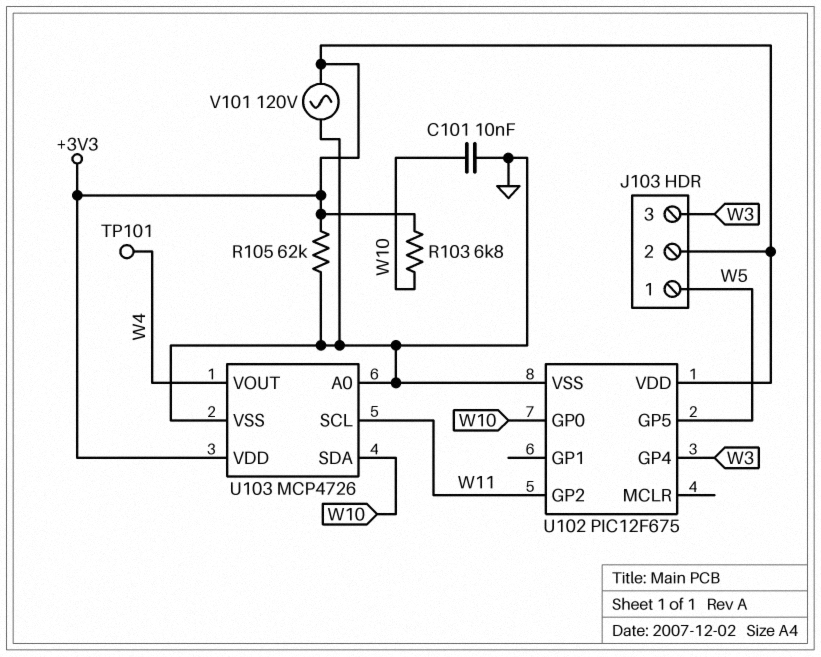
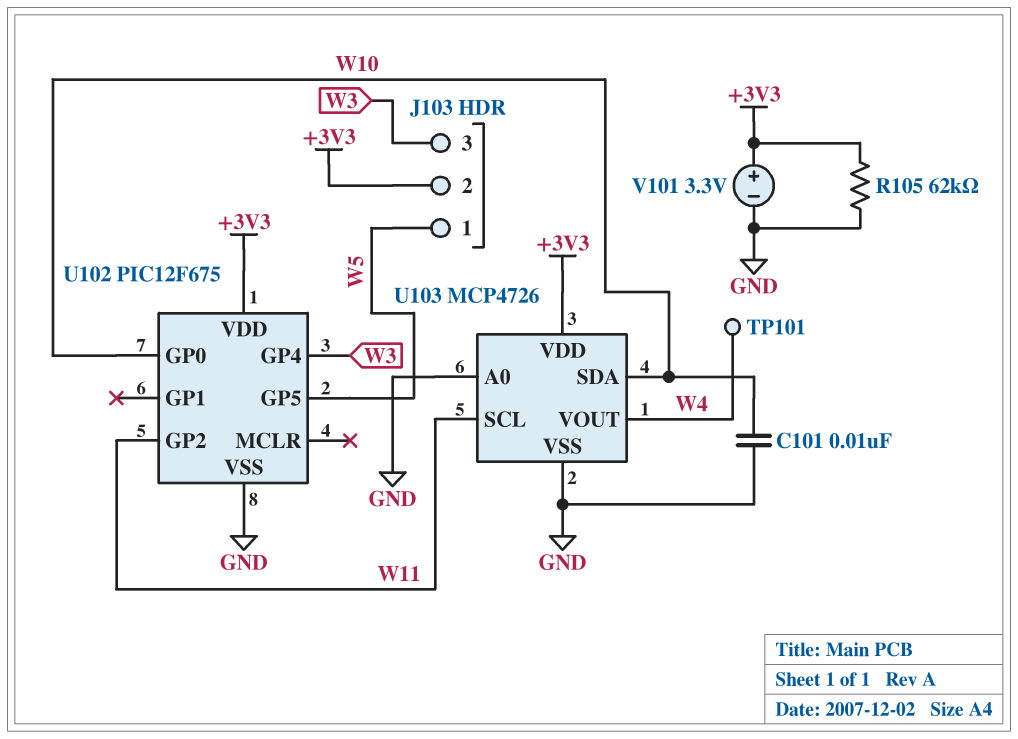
R103: 6.8k (+3V3, W10) -> none
V101: AC 120V (+3V3, GND) -> 3.3V (plus +3V3, minus GND)

